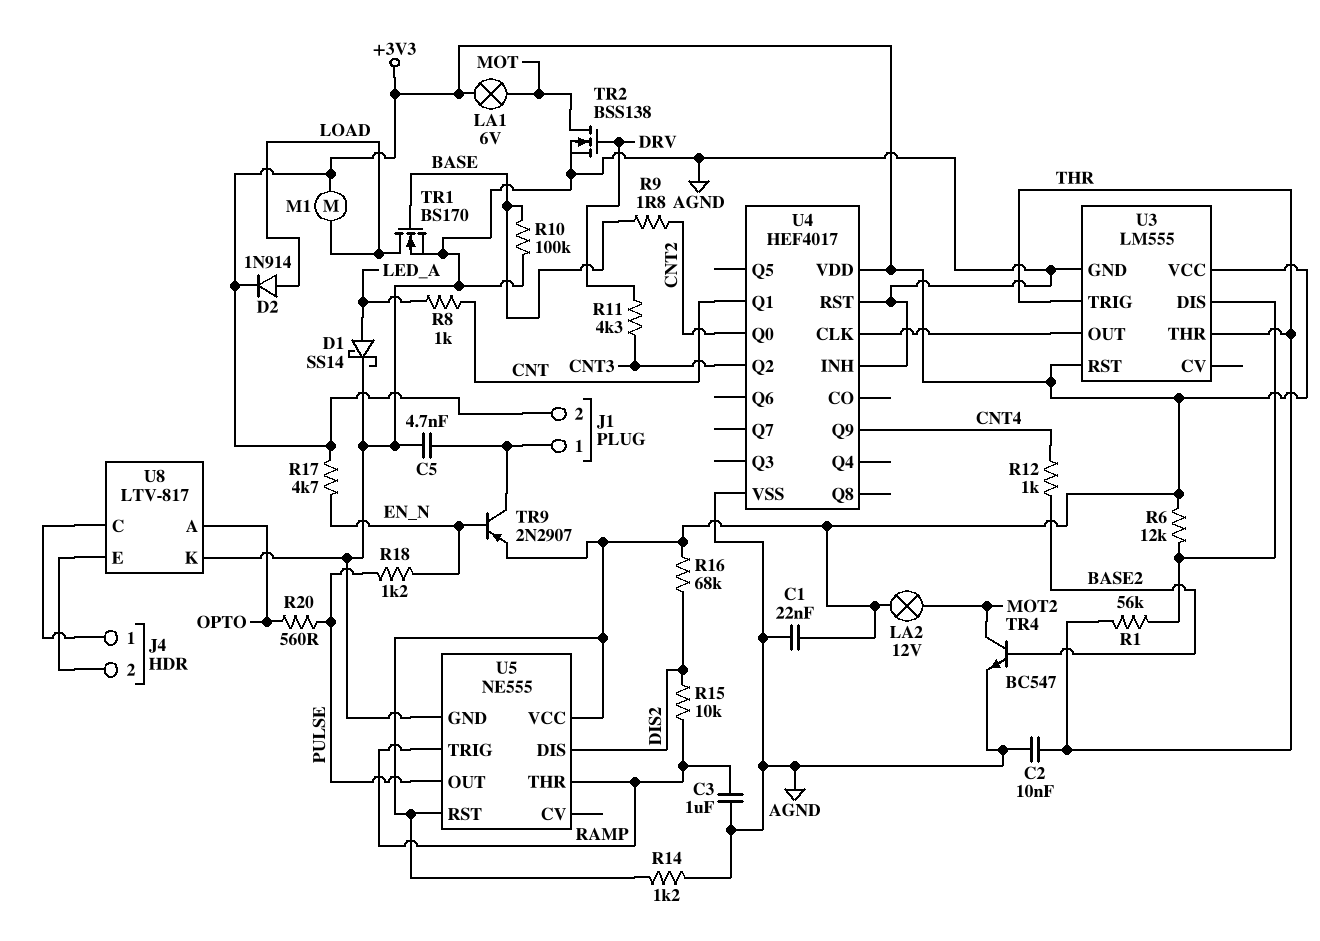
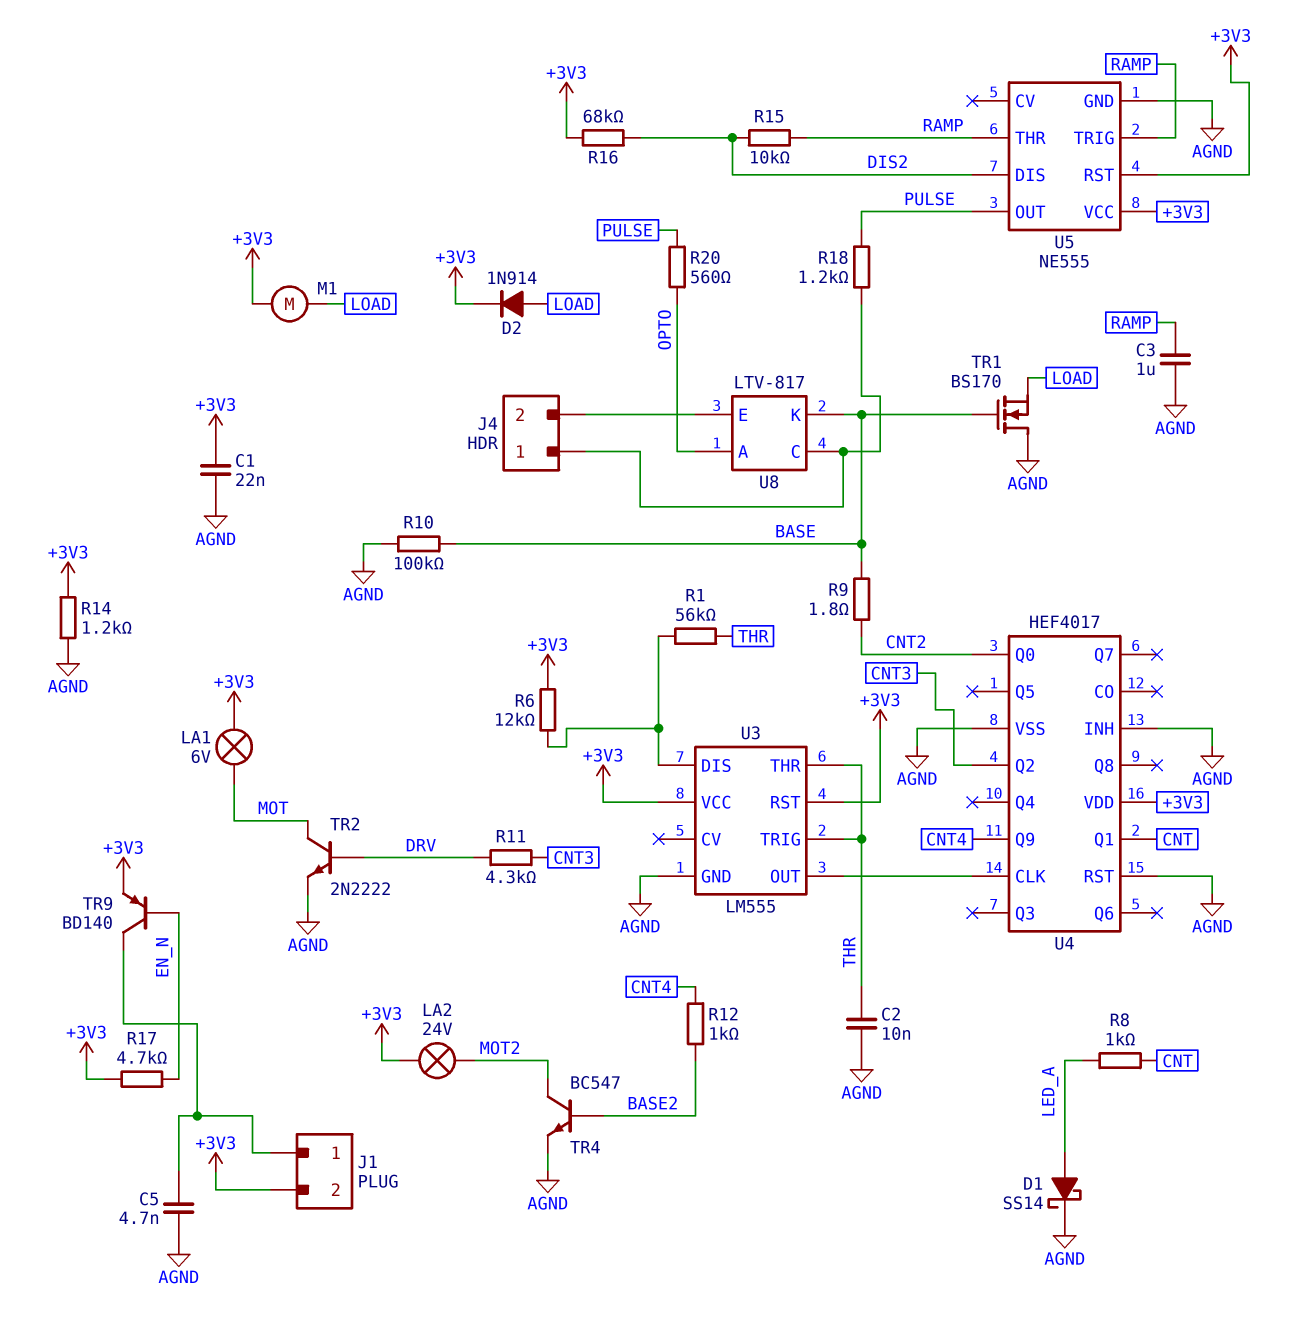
LA2: lamp 12V (+3V3, MOT2) -> lamp 24V (+3V3, MOT2)
R18: 1.2k (EN_N, PULSE) -> 1.2k (J4/1, PULSE)
TR1: NMOS BS170 (G BASE, D LOAD, S AGND) -> NMOS BS170 (G BASE, D AGND, S LOAD)
TR2: NMOS BSS138 (G DRV, D MOT, S AGND) -> NPN 2N2222 (B DRV, C MOT, E AGND)
TR9: PNP 2N2907 (B EN_N, C J1/1, E +3V3) -> PNP BD140 (B EN_N, C J1/1, E +3V3)
U8 pin K: AGND -> BASE

